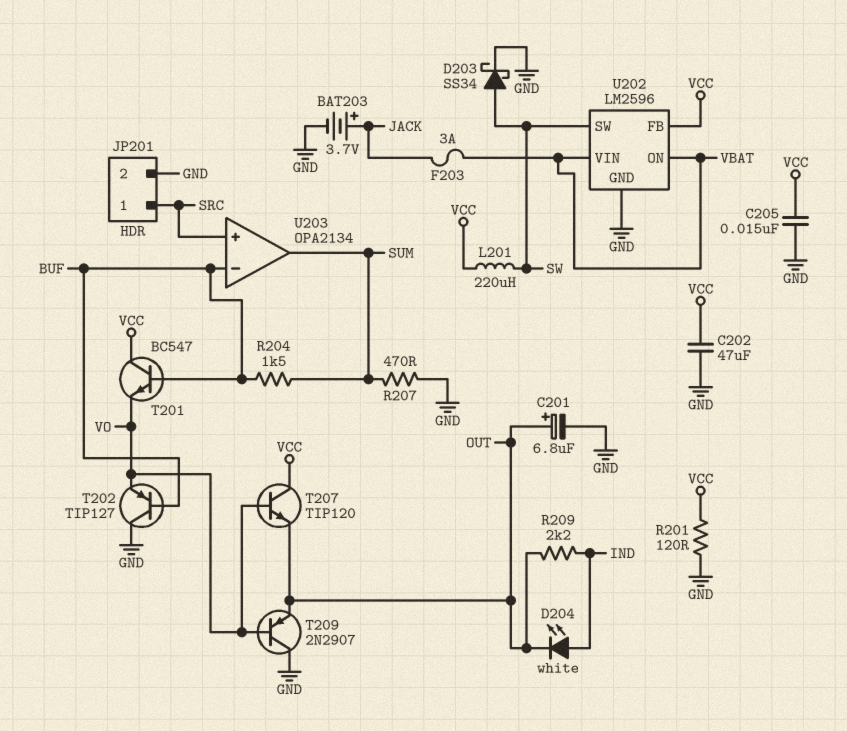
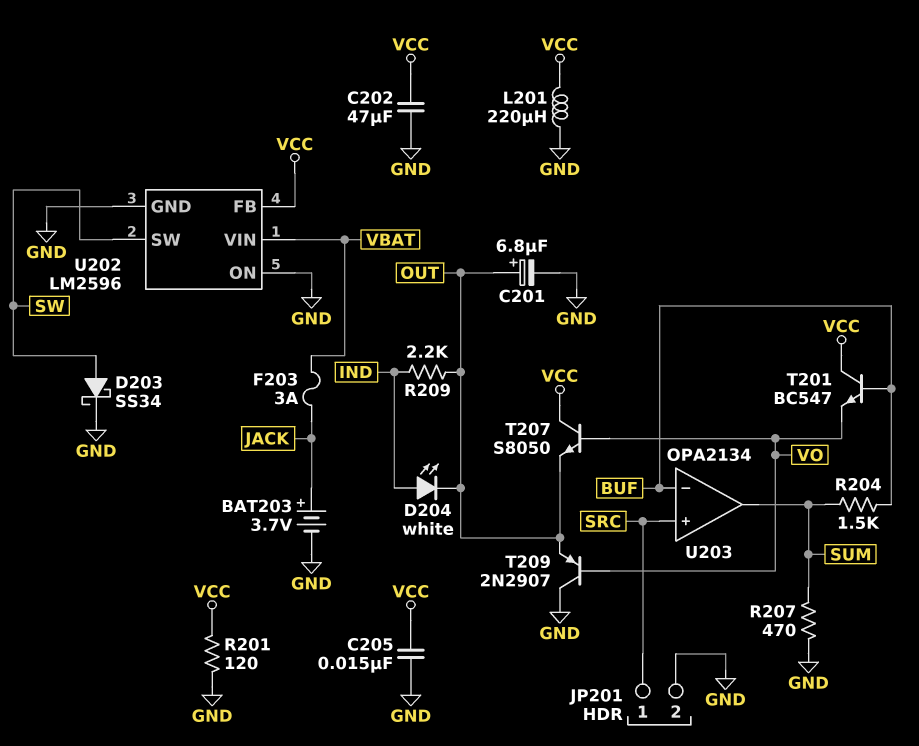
L201: 220uH (SW, VCC) -> 220uH (GND, VCC)
T202: PNP TIP127 (B BUF, C GND, E VO) -> none
T207: NPN TIP120 (B VO, C VCC, E OUT) -> NPN S8050 (B VO, C VCC, E OUT)
U202 pin ON: VBAT -> GND

